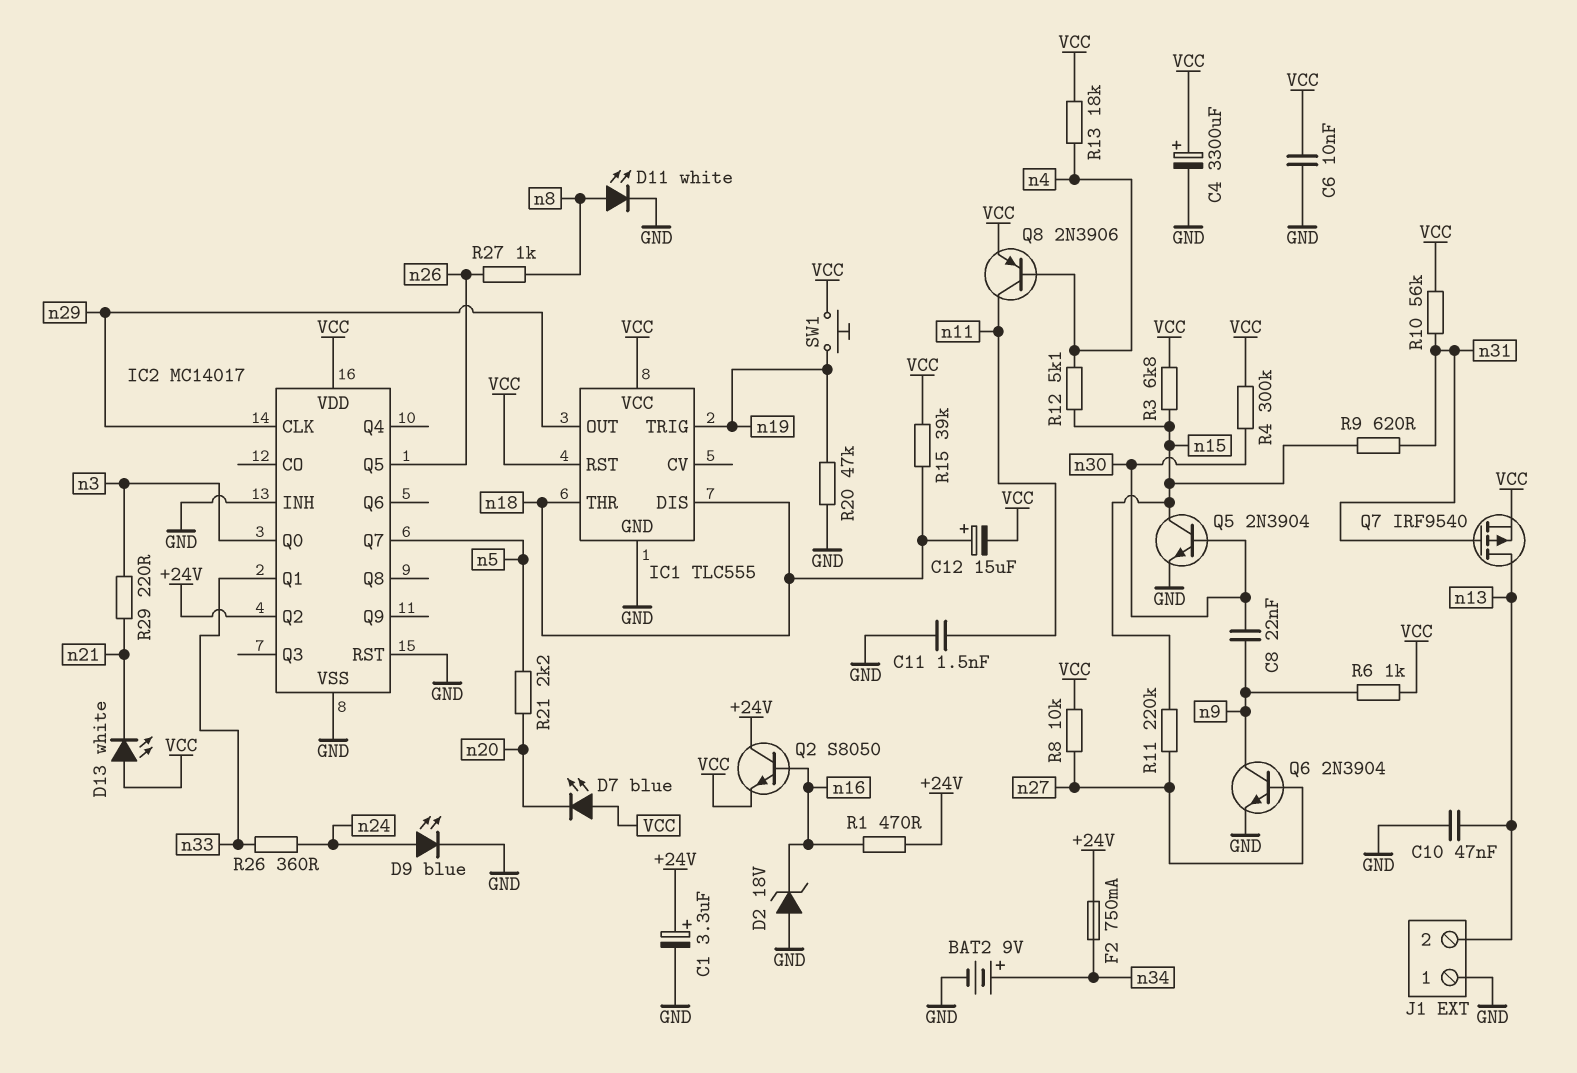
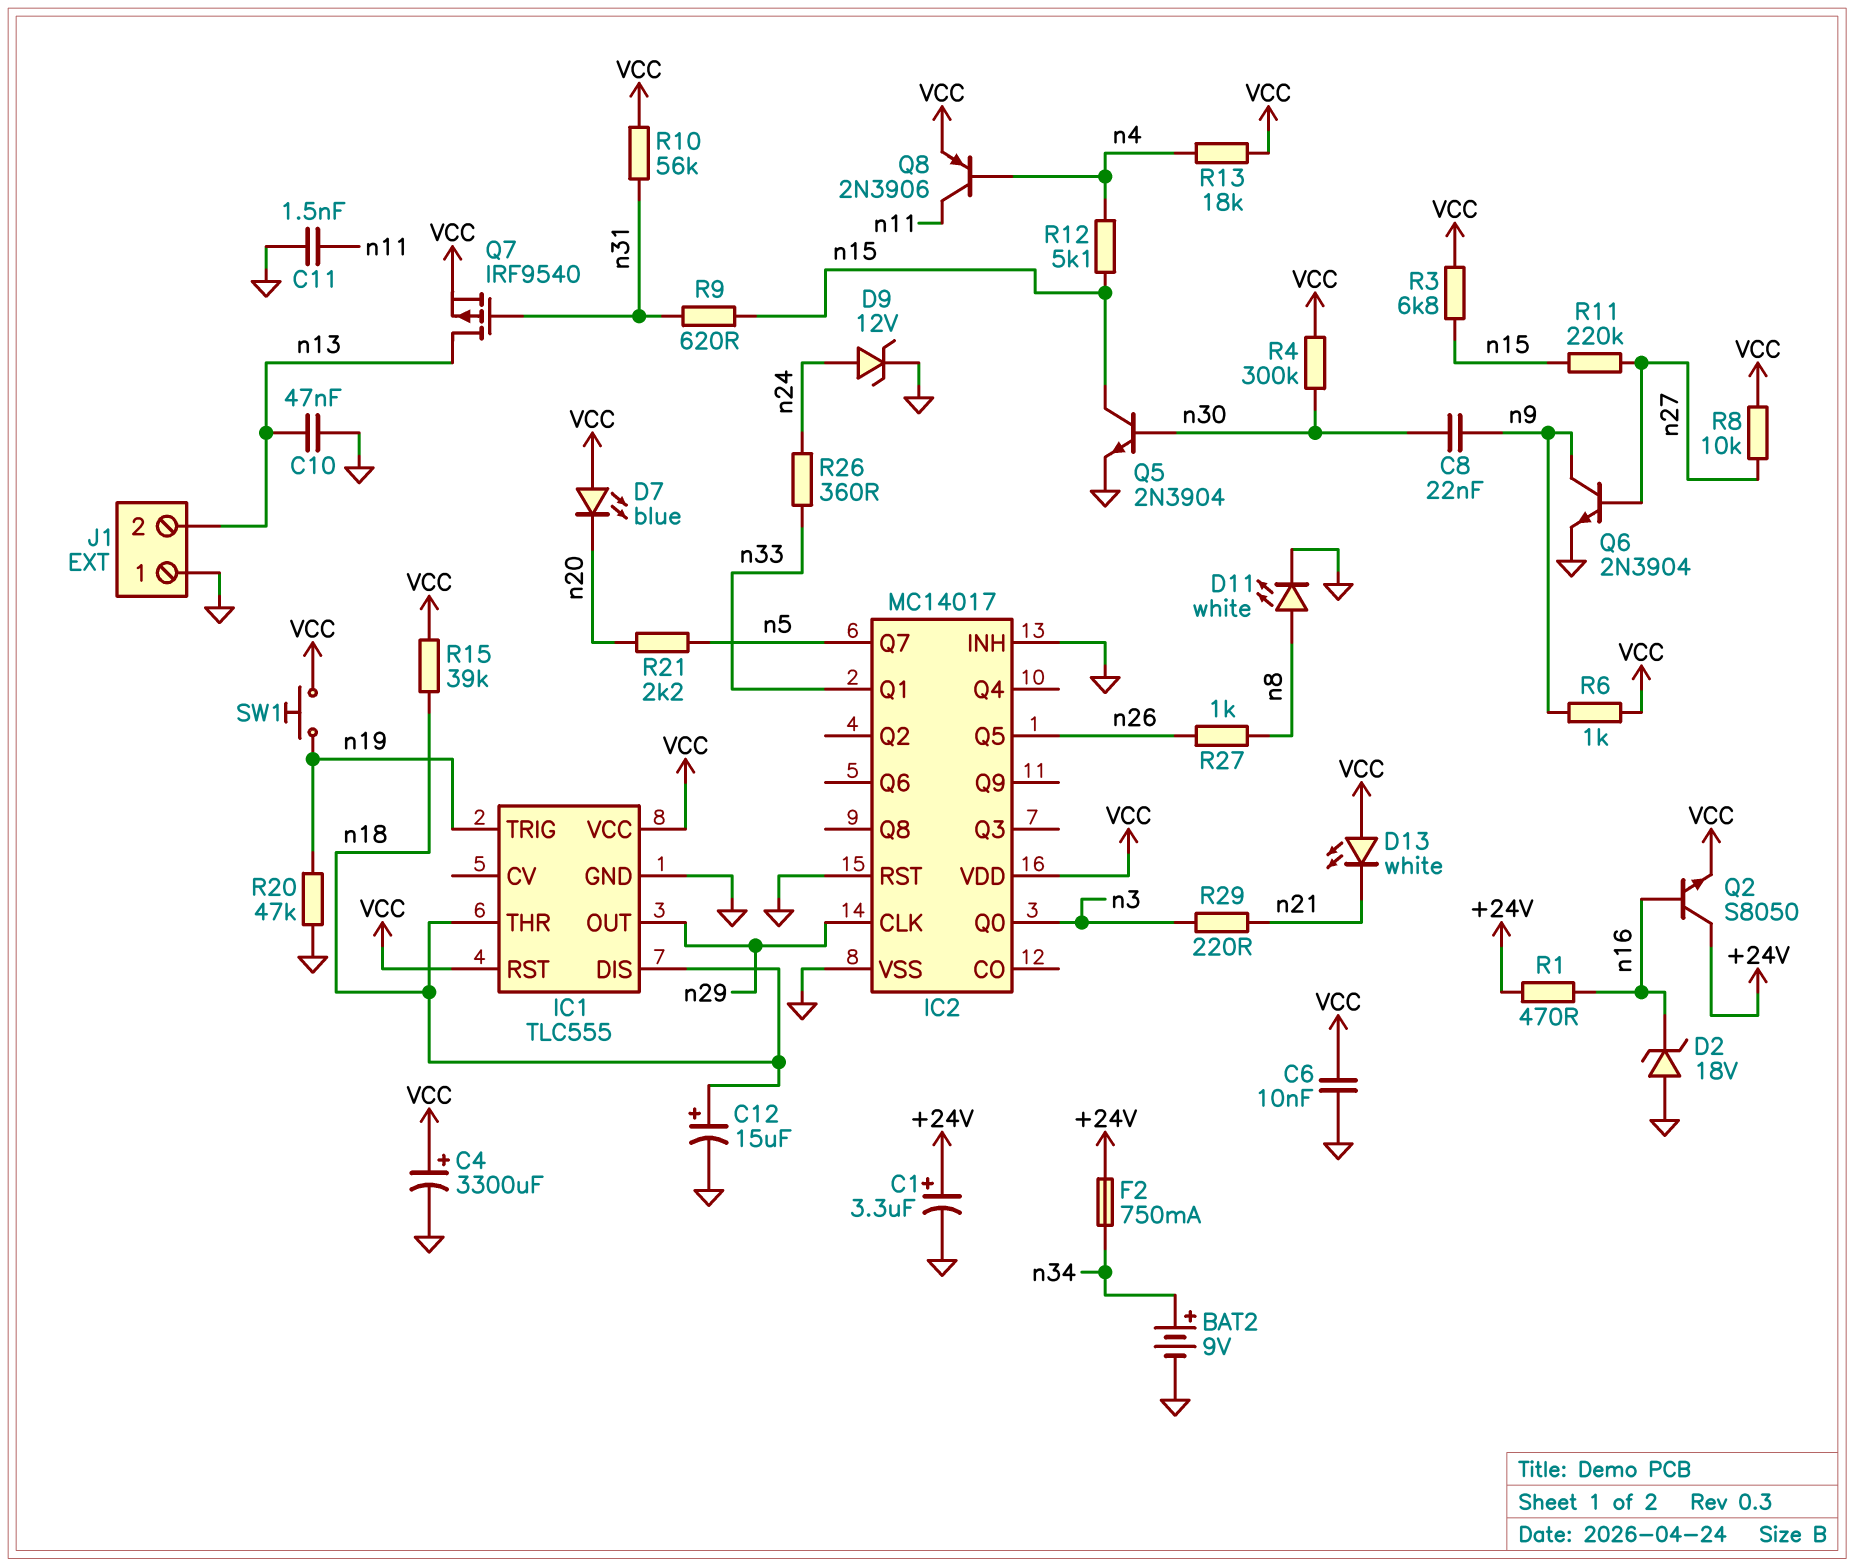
C12: 15uF (plus n18, minus VCC) -> 15uF (plus n18, minus GND)
D9: LED blue (A n24, K GND) -> zener 12V (A n24, K GND)
IC2 pin Q2: +24V -> none

